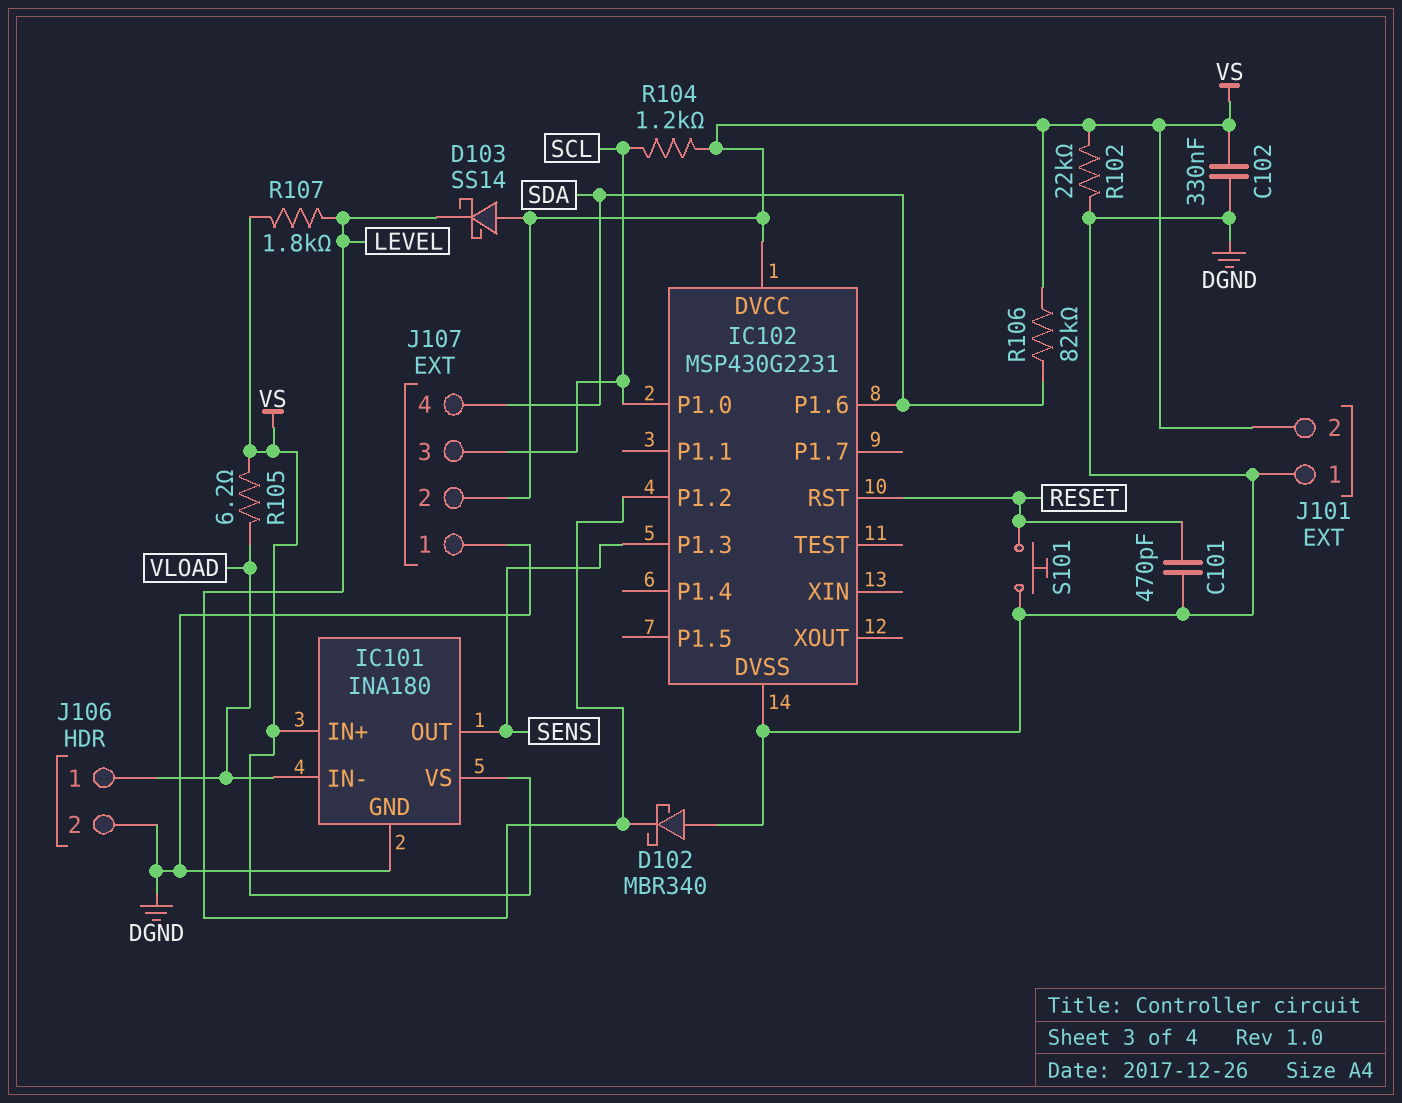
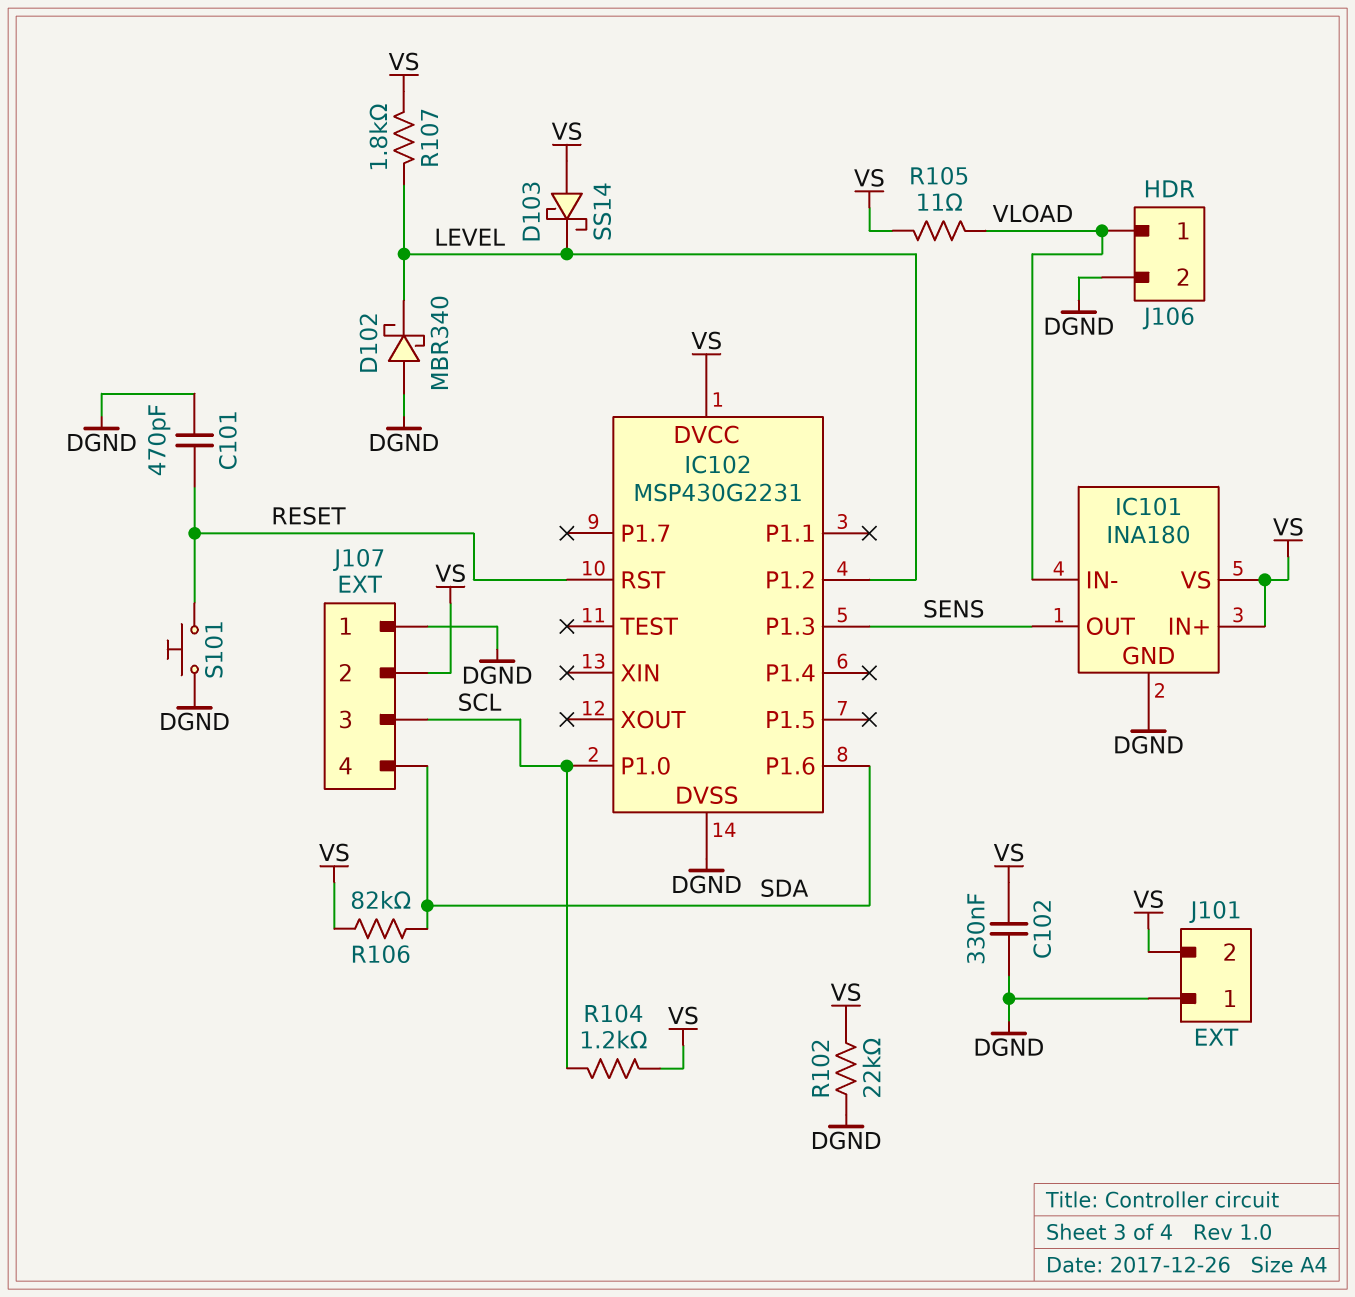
R105: 6.2 (VLOAD, VS) -> 11 (VLOAD, VS)

